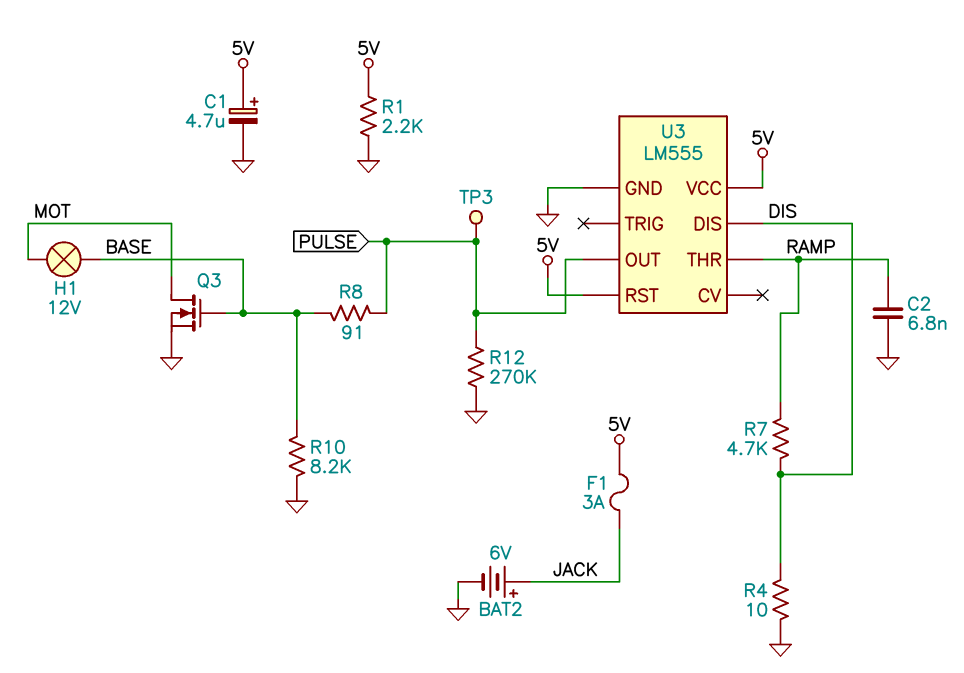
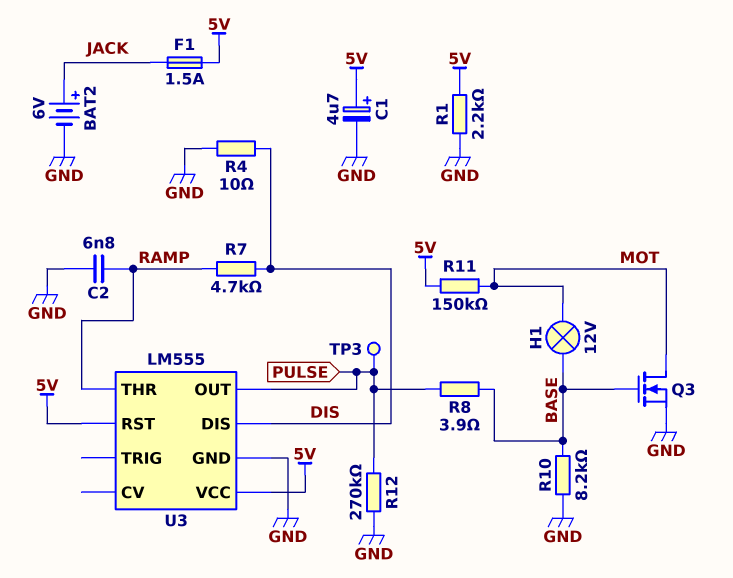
F1: 3A (5V, JACK) -> 1.5A (5V, JACK)
R8: 91 (BASE, PULSE) -> 3.9 (BASE, PULSE)
R11: none -> 150k (5V, MOT)

